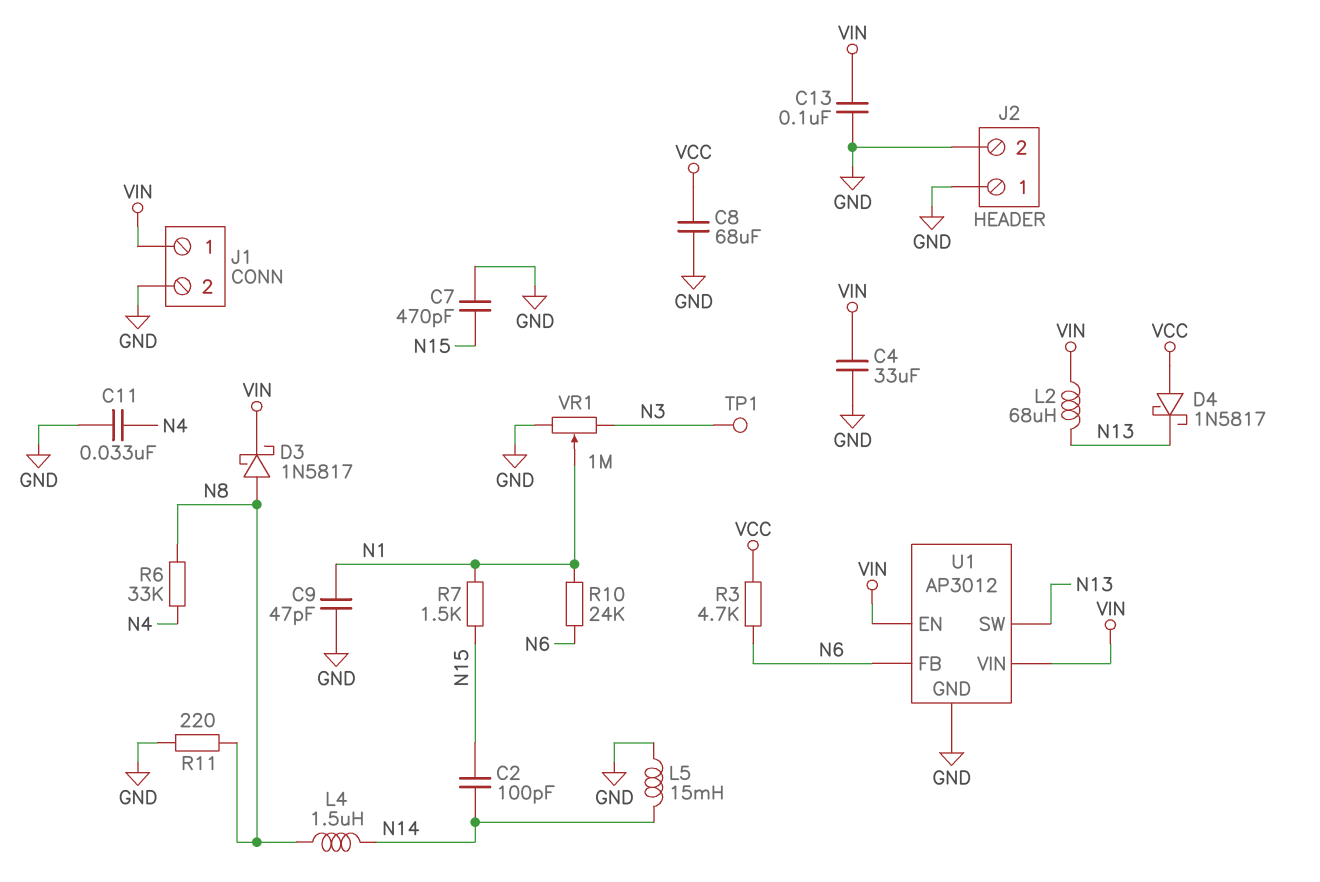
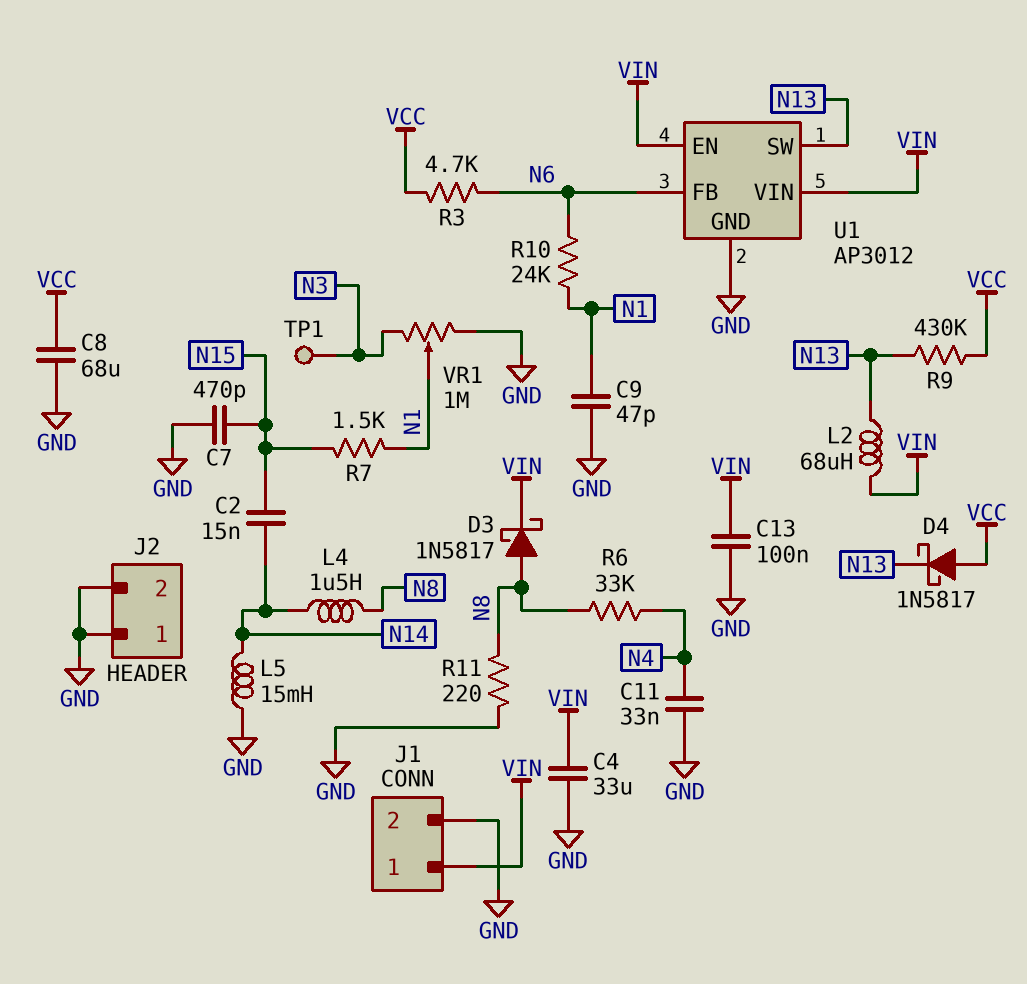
C2: 100pF (N14, N15) -> 15nF (N14, N15)
R9: none -> 430k (N13, VCC)

